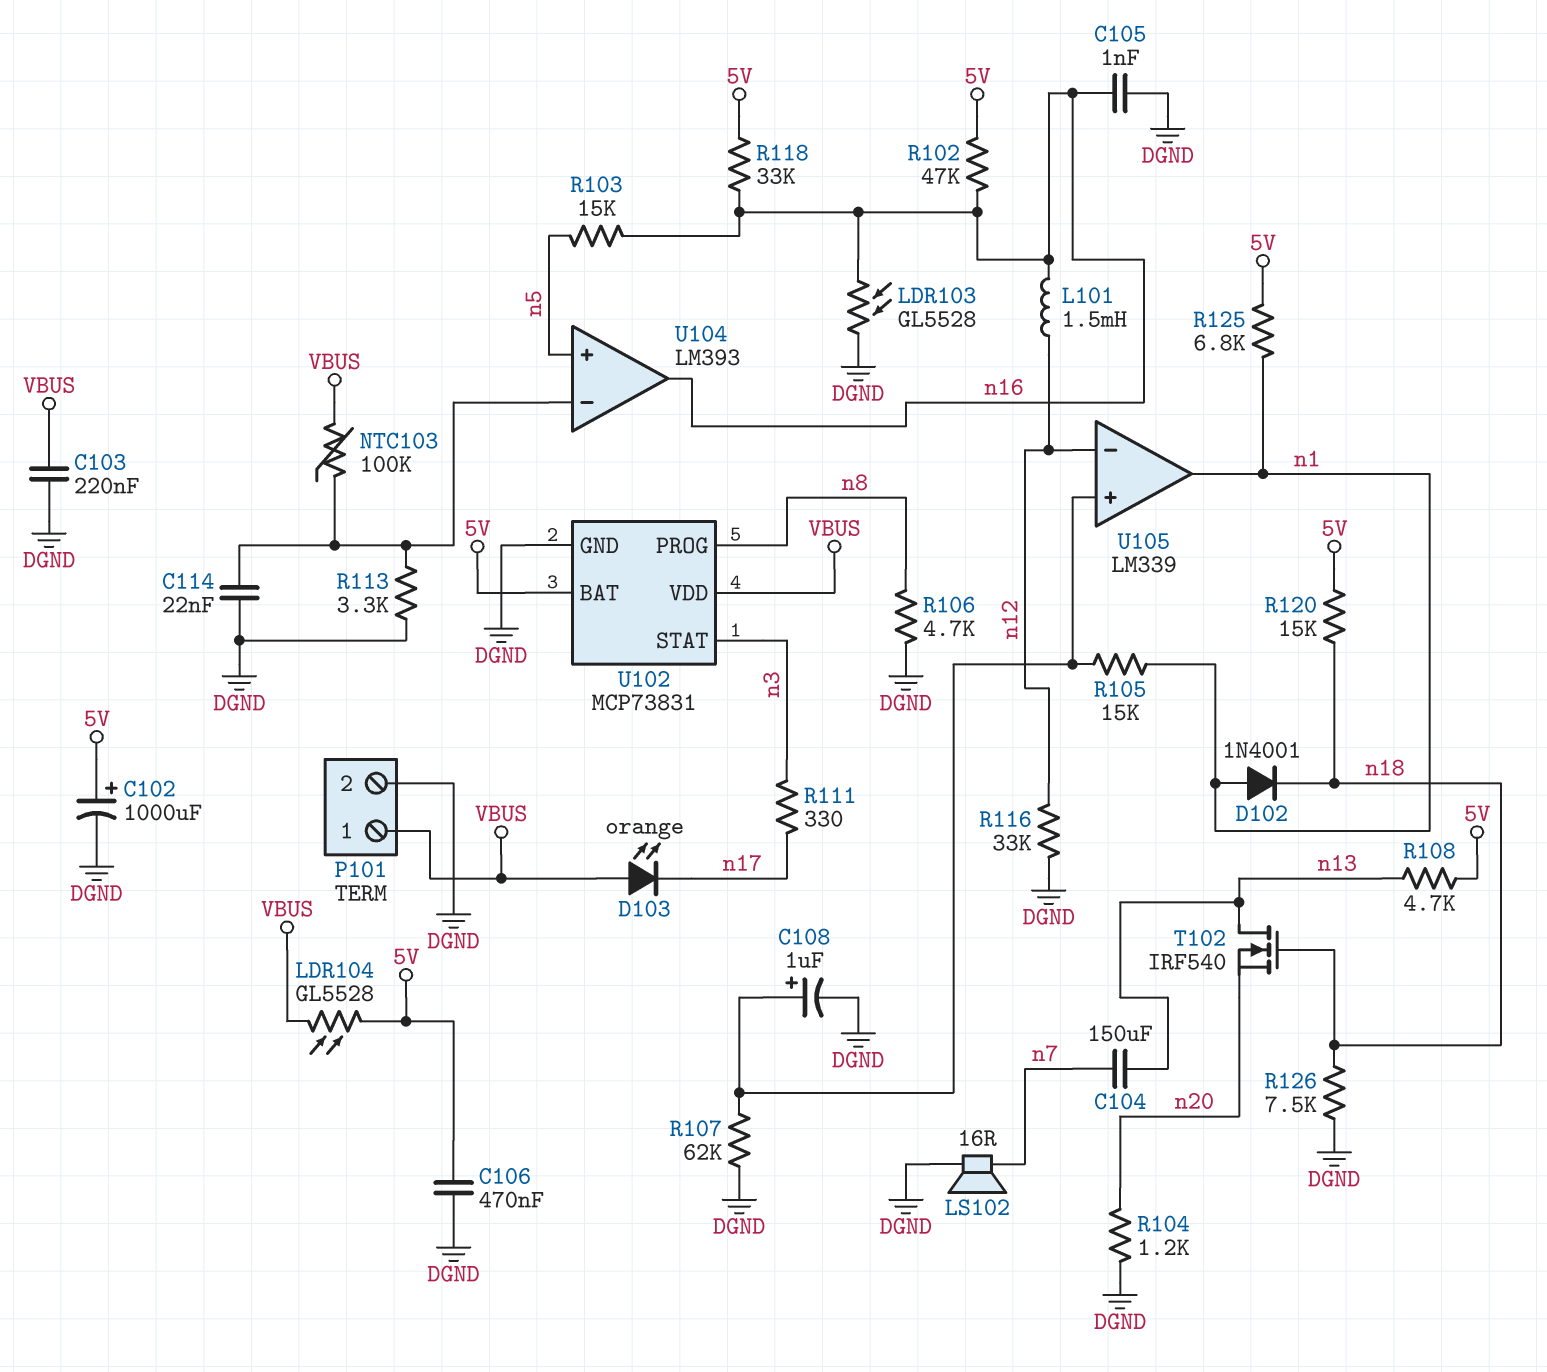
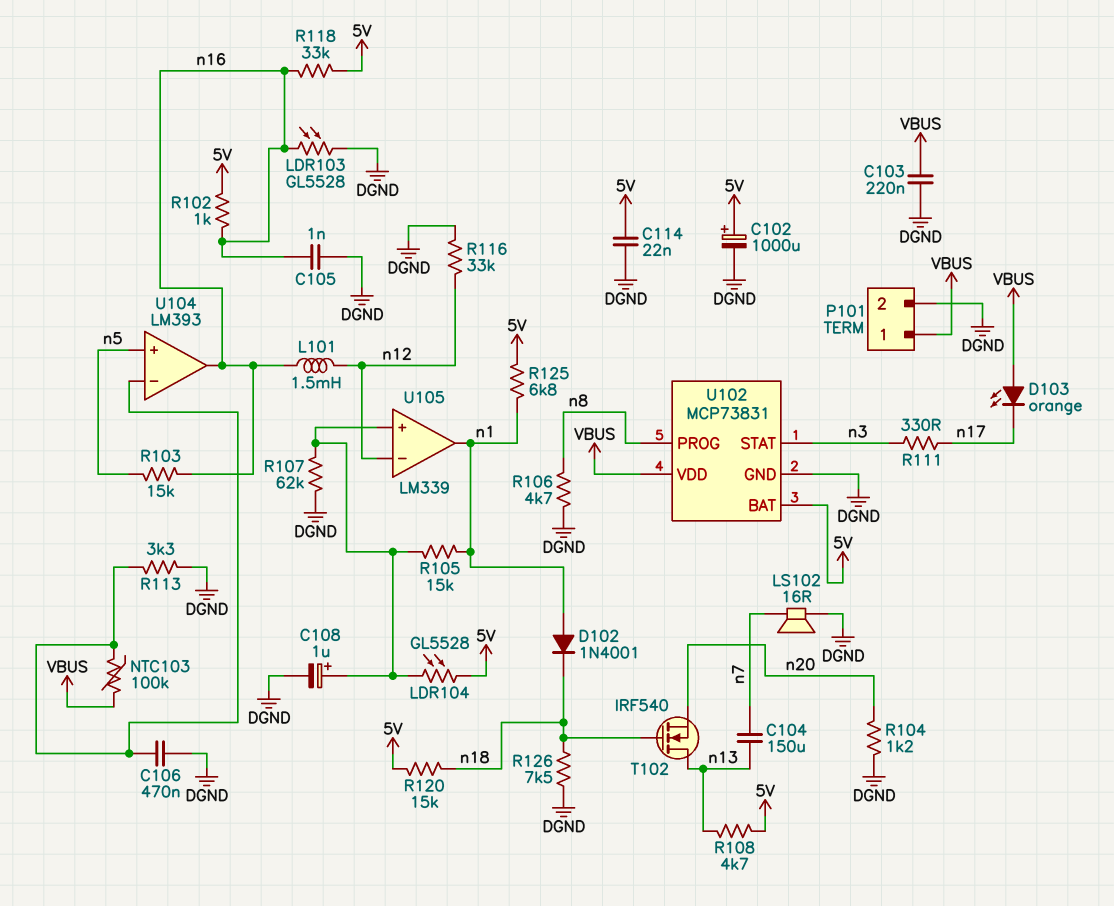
C106: 470nF (5V, DGND) -> 470nF (DGND, U104/in-)
C114: 22nF (DGND, U104/in-) -> 22nF (5V, DGND)
LDR104: GL5528 (5V, VBUS) -> GL5528 (5V, U105/in+)
R102: 47k (5V, n16) -> 1k (5V, n16)

